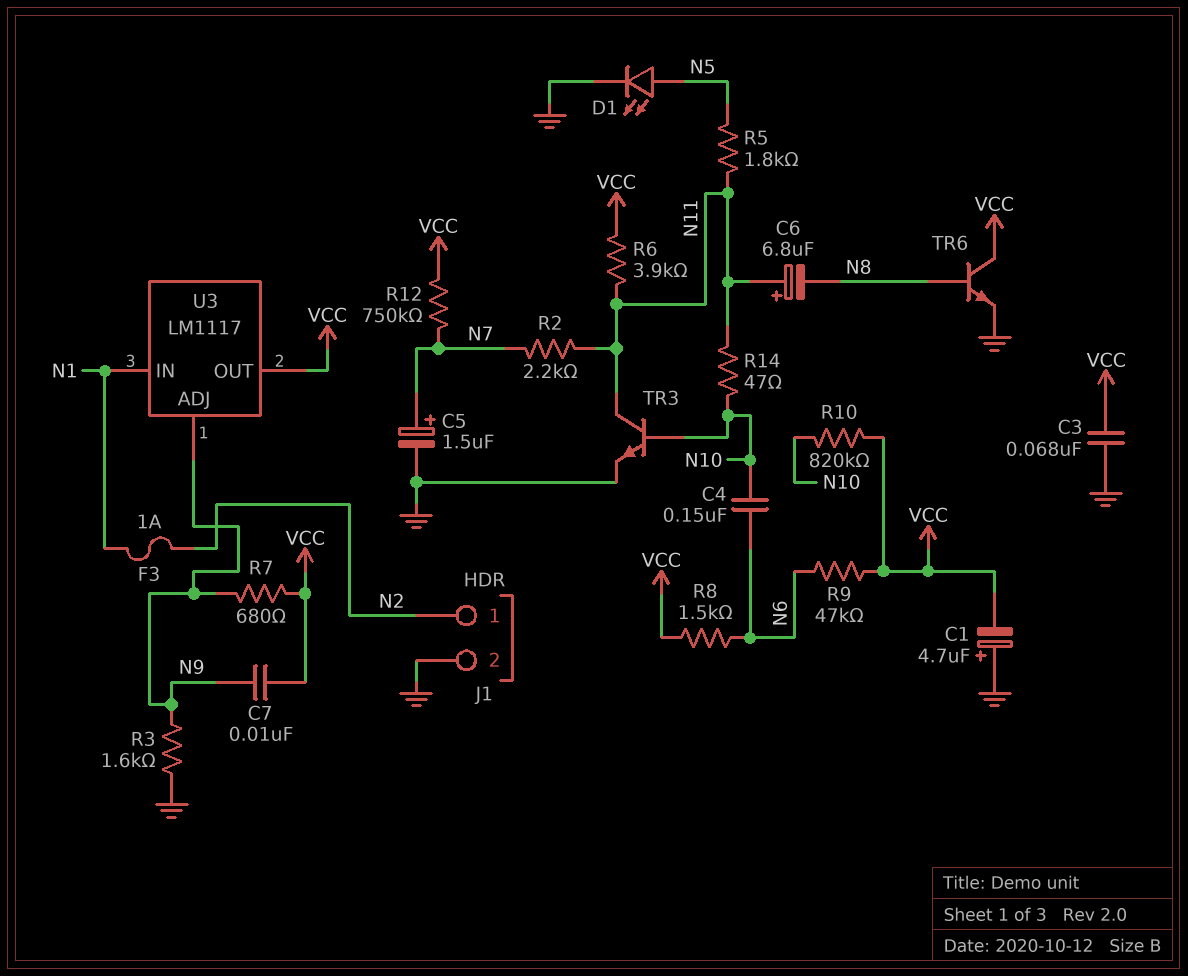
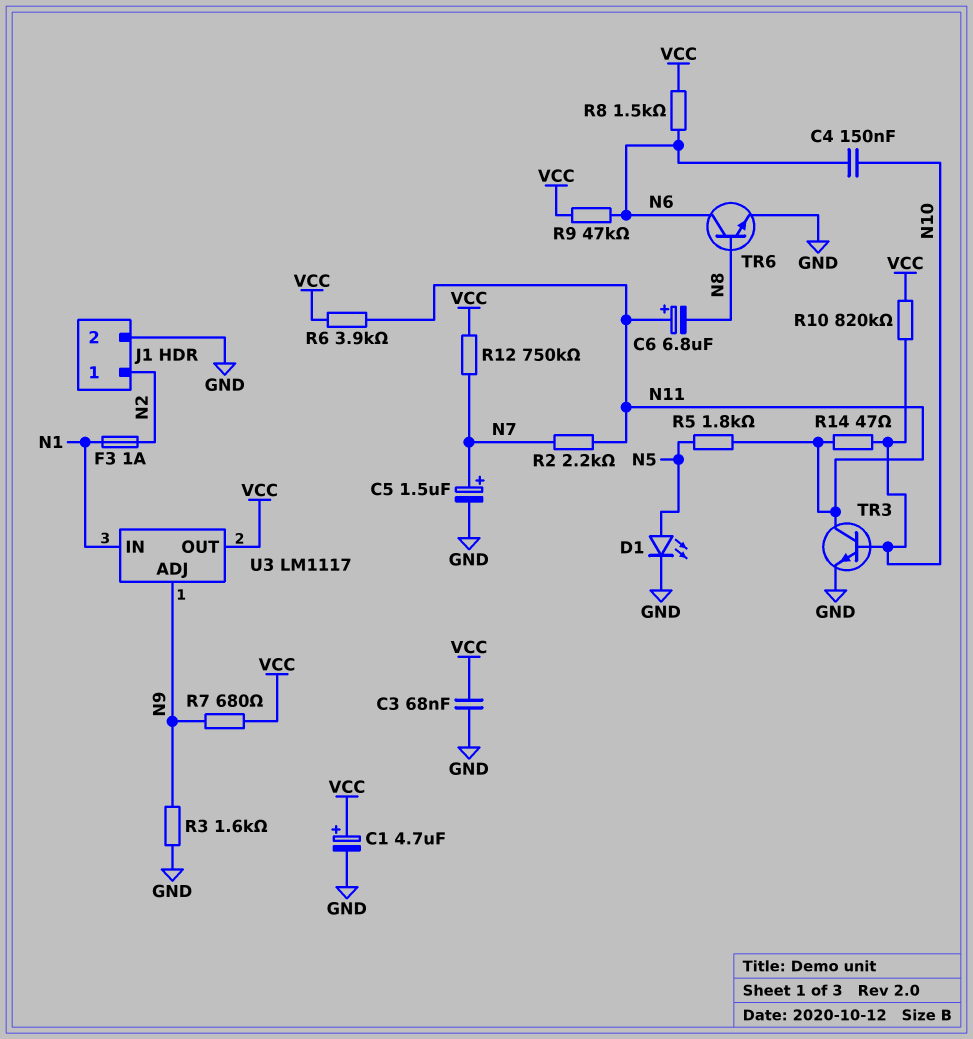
C1: 4.7uF (plus GND, minus VCC) -> 4.7uF (plus VCC, minus GND)
C7: 10nF (N9, VCC) -> none
TR6: NPN (B N8, C VCC, E GND) -> NPN (B N8, C N6, E GND)

